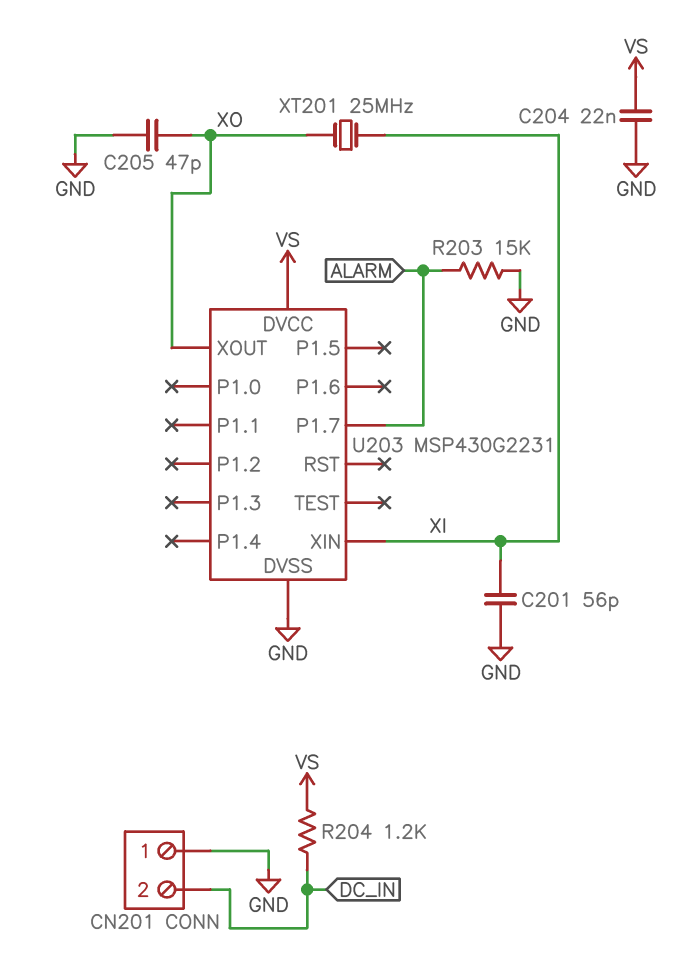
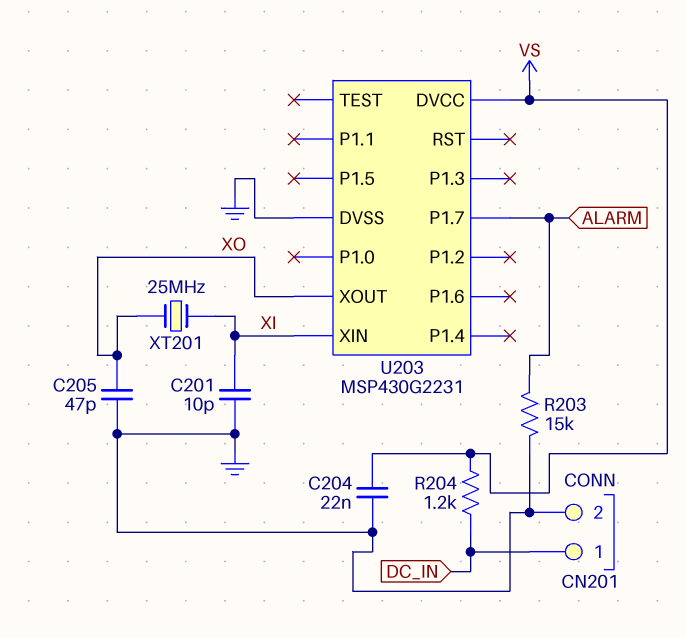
C201: 56pF (GND, XI) -> 10pF (GND, XI)
CN201 pin 1: GND -> DC_IN
CN201 pin 2: DC_IN -> GND

